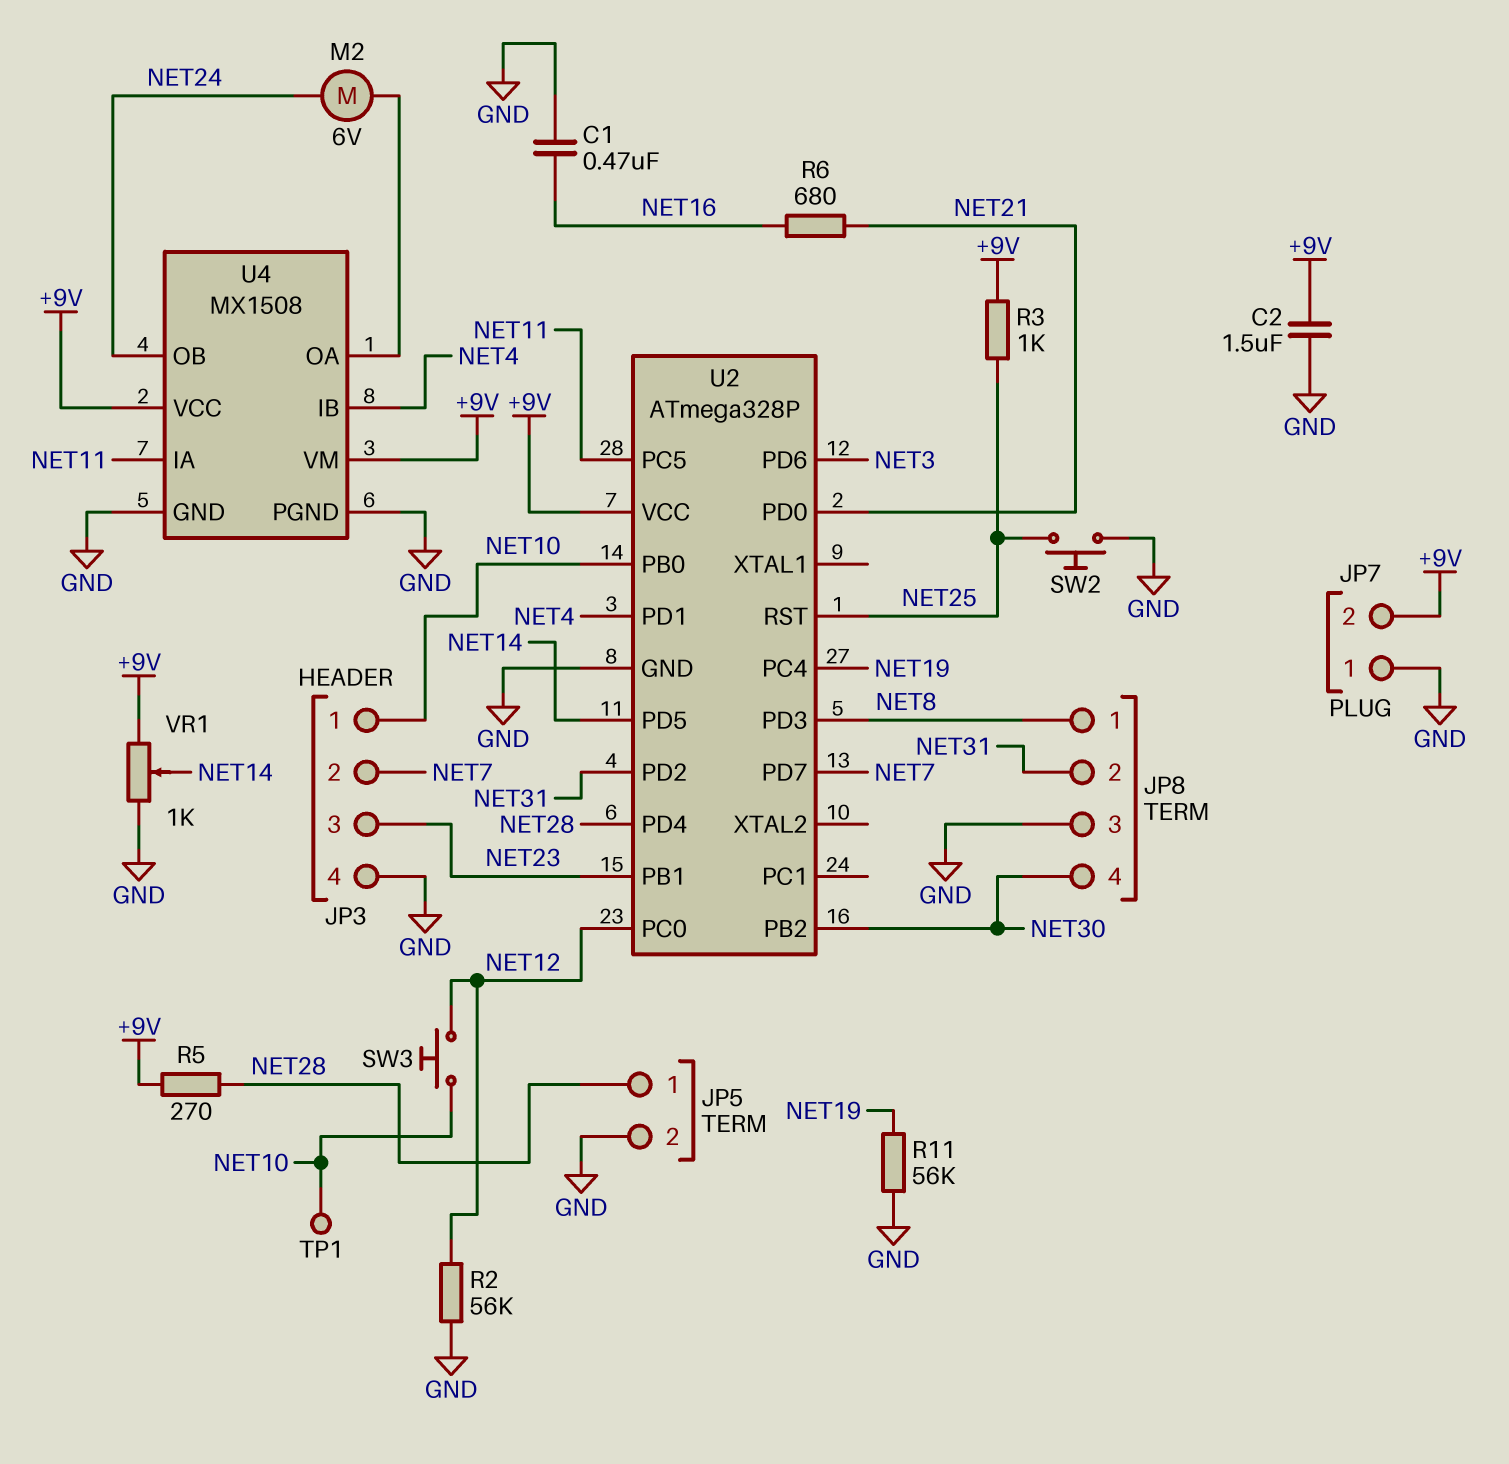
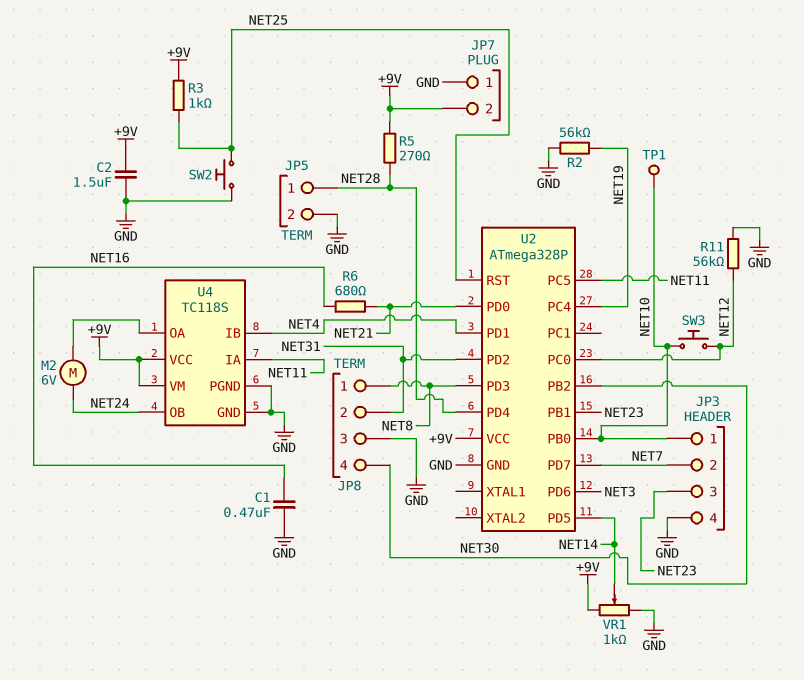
R2: 56k (GND, NET12) -> 56k (GND, NET19)
R11: 56k (GND, NET19) -> 56k (GND, NET12)
U4: MX1508 -> TC118S

